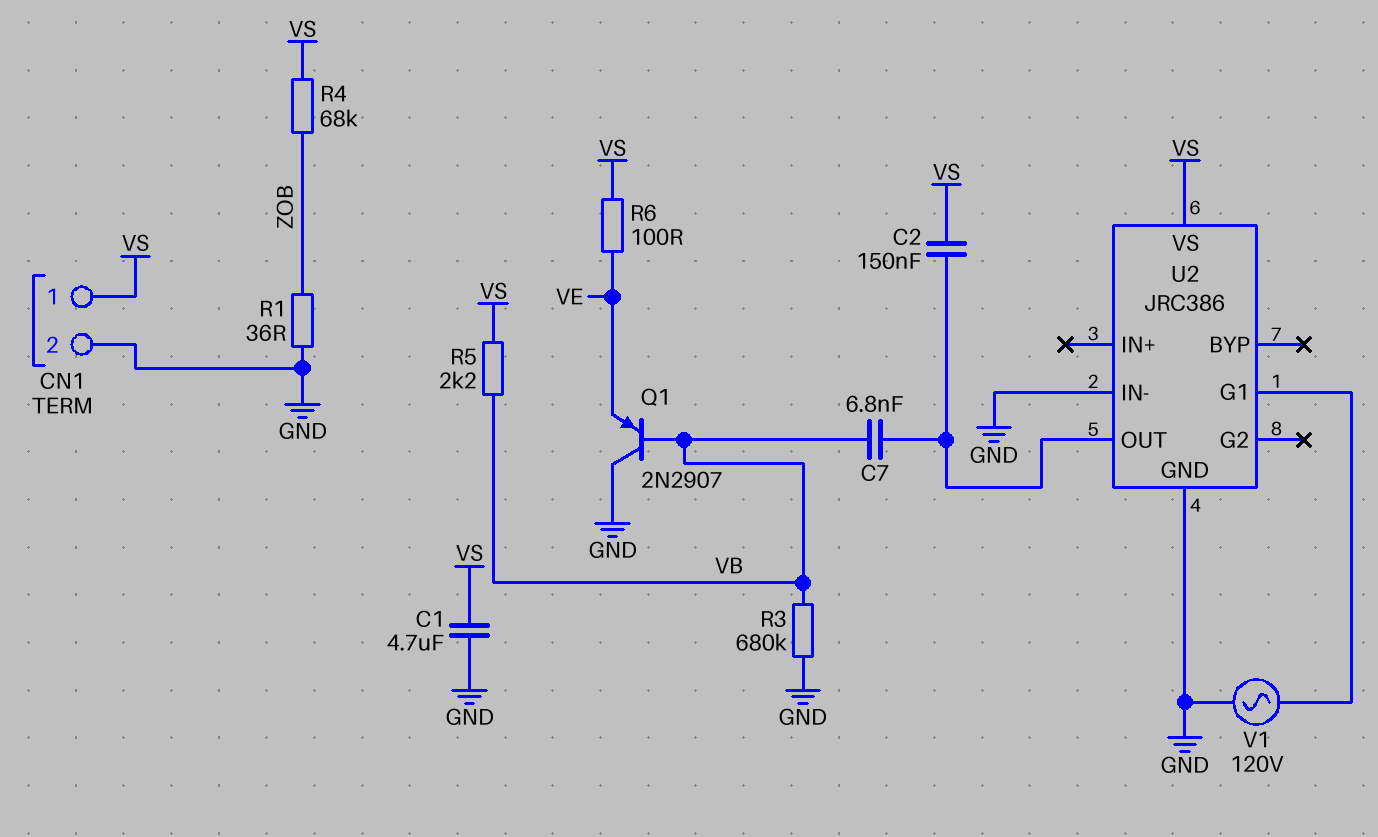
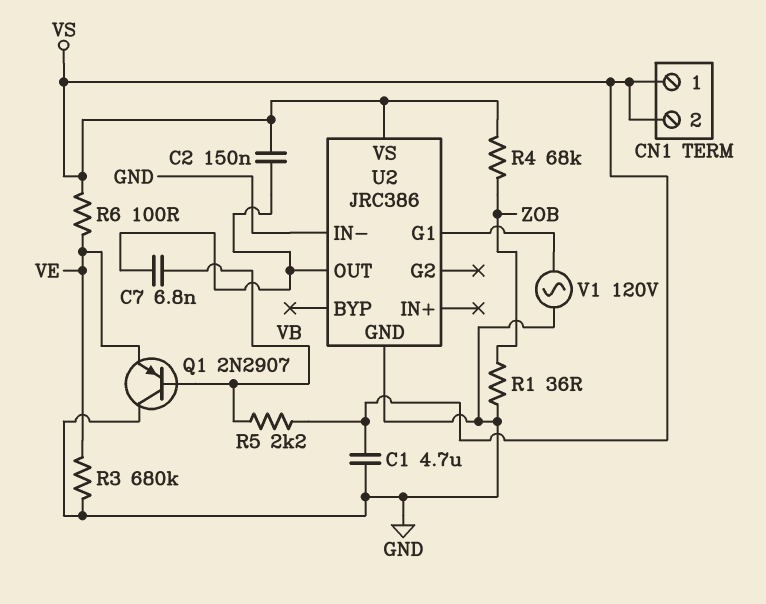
CN1 pin 2: GND -> VS
R3: 680k (GND, VB) -> 680k (GND, VE)

